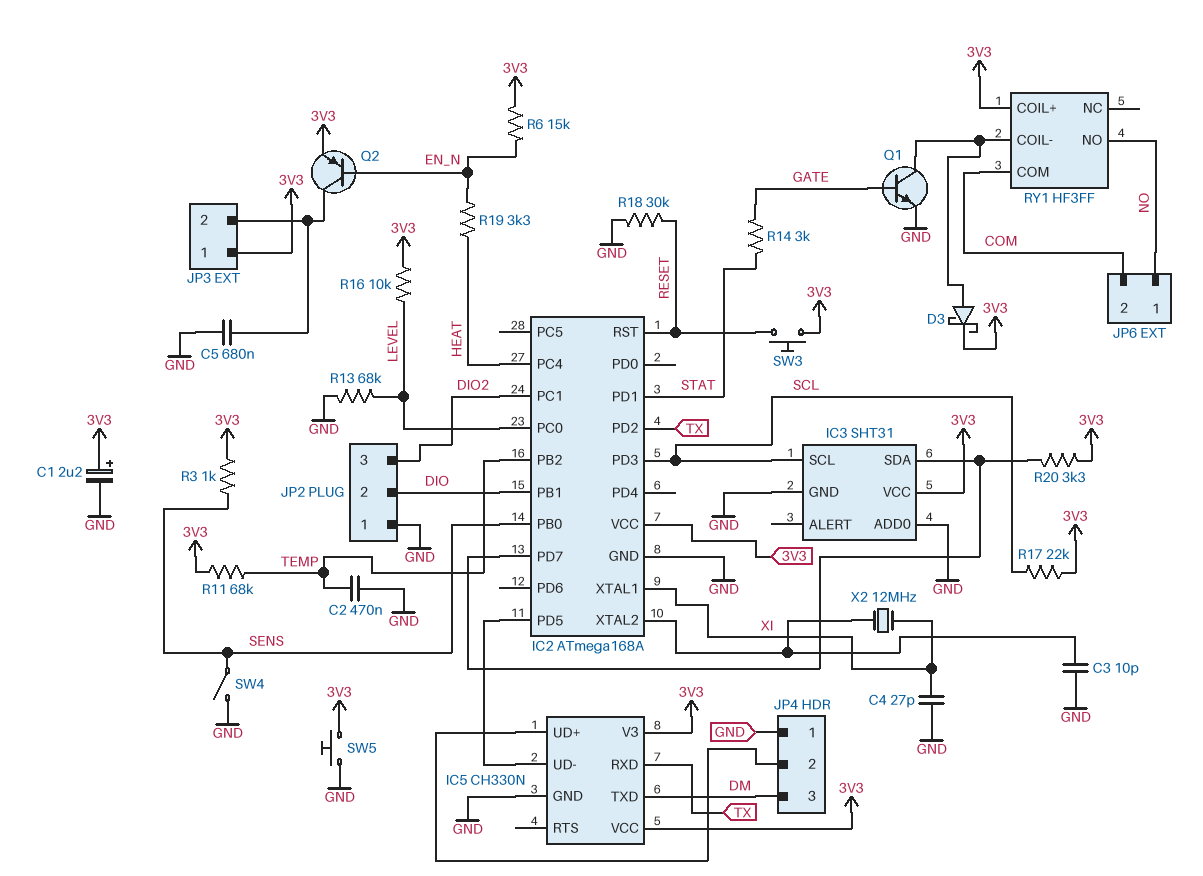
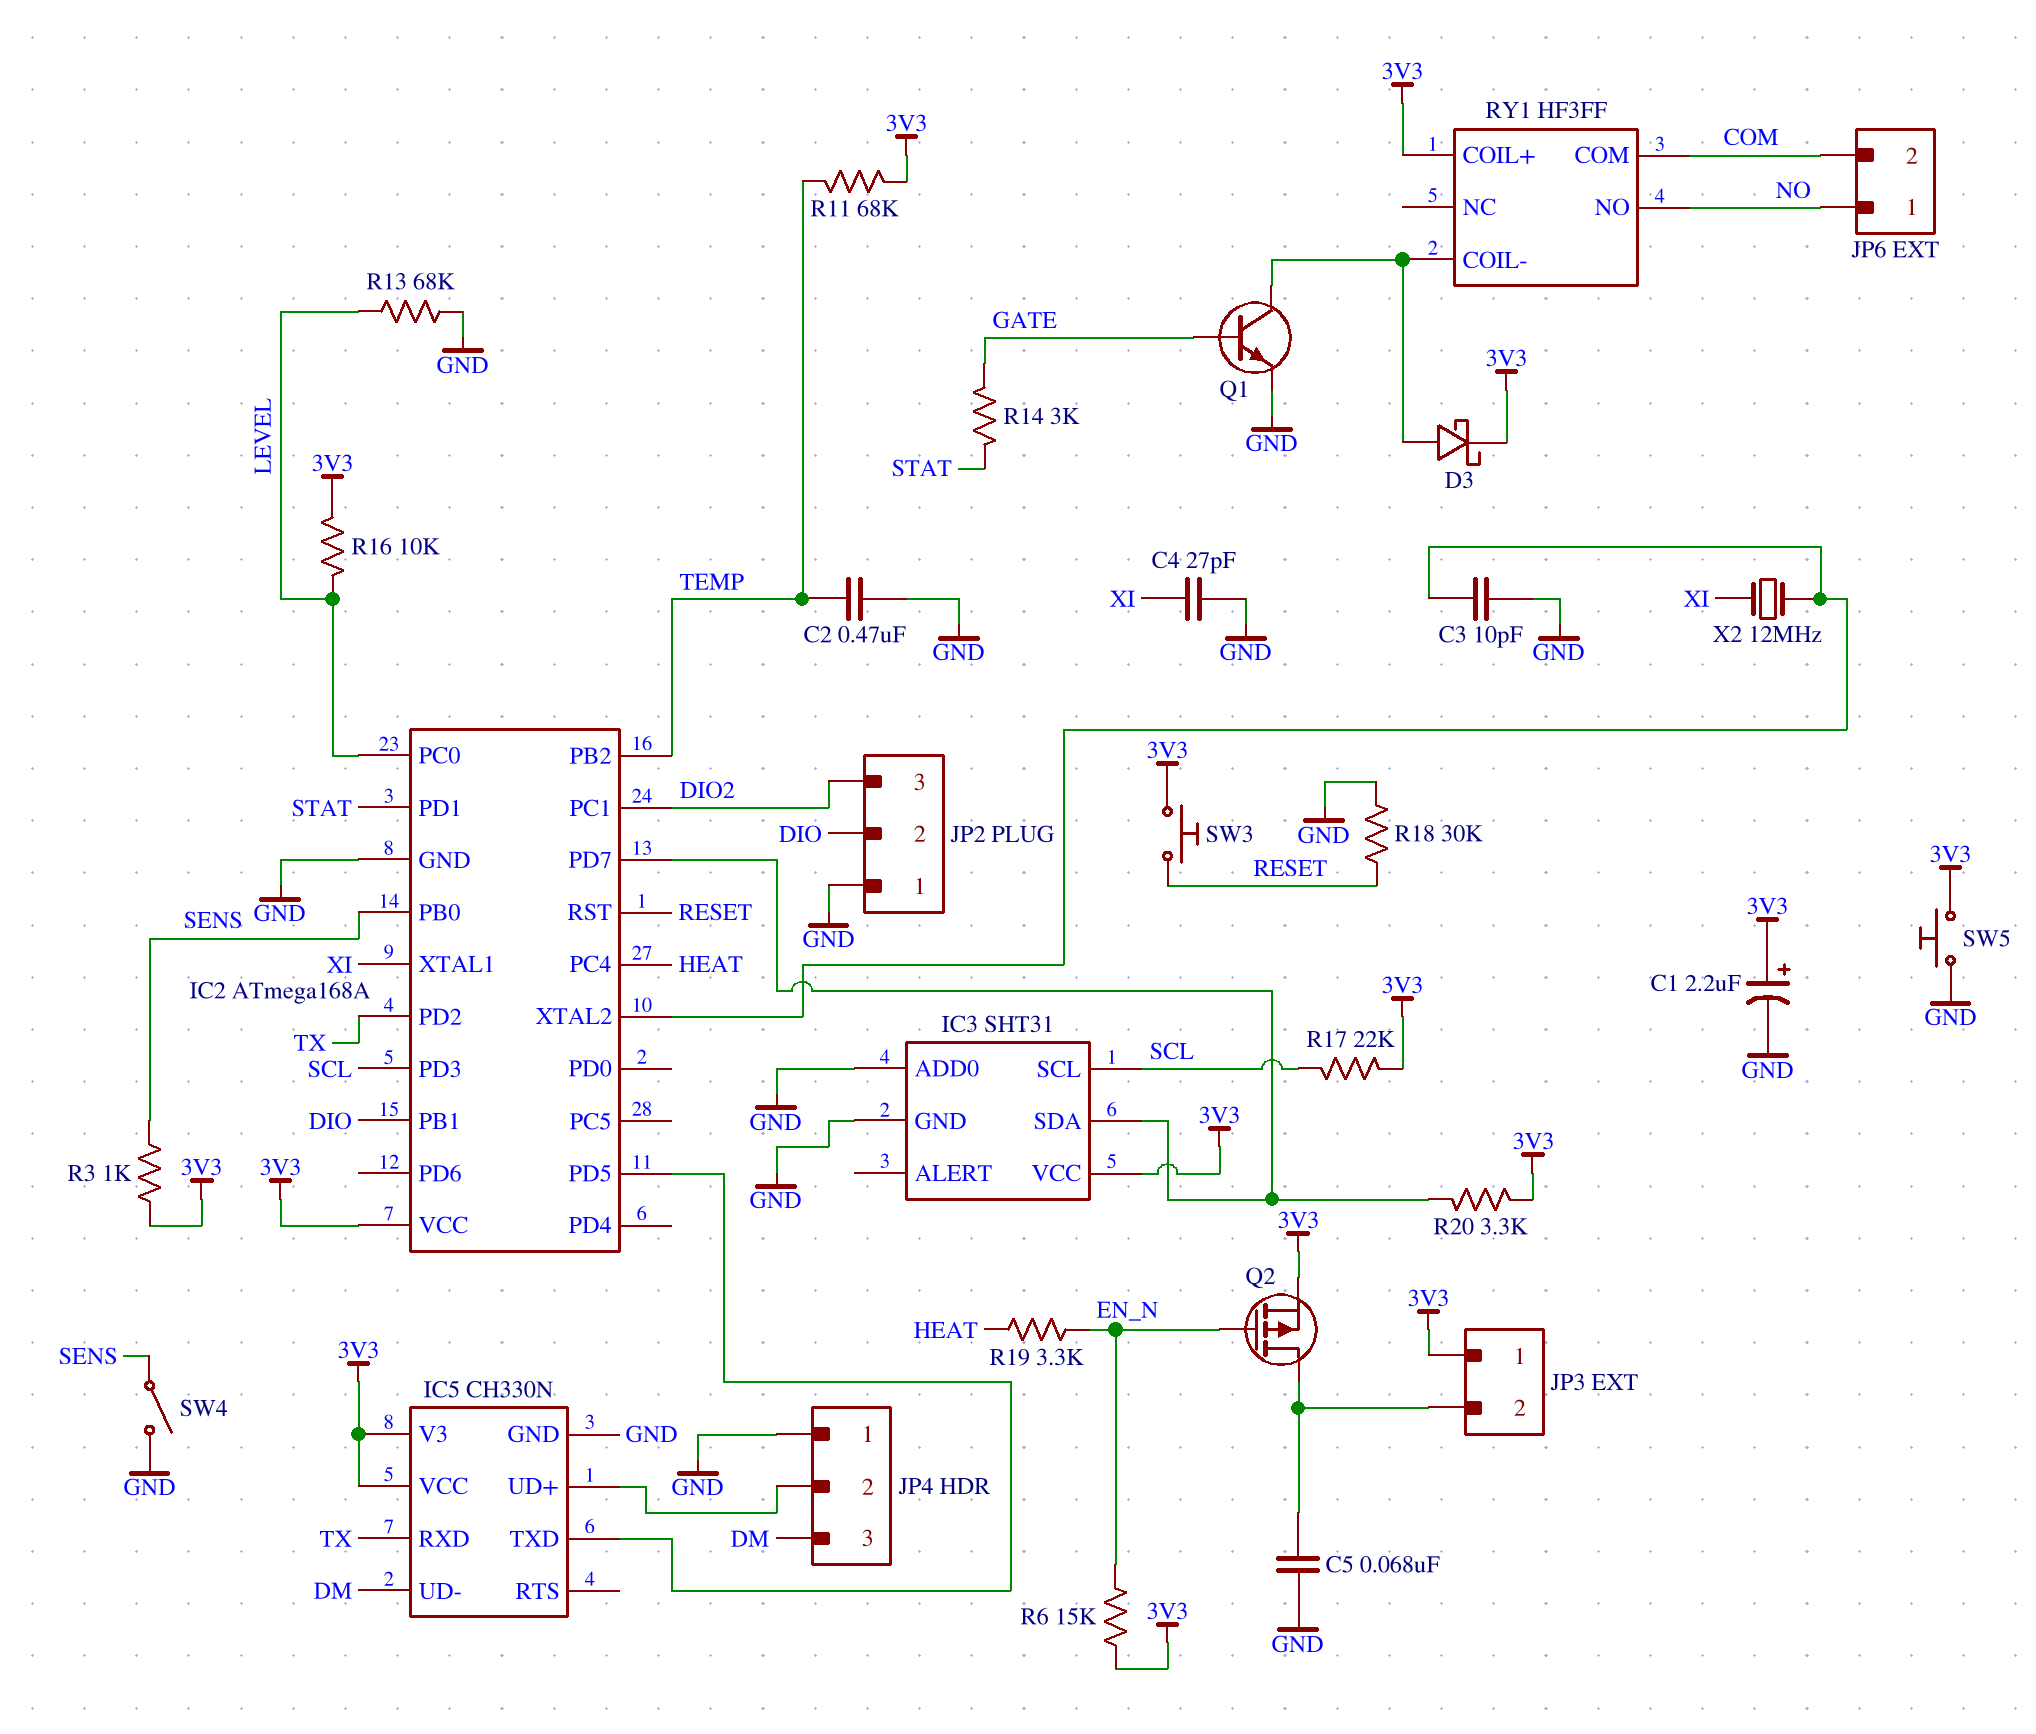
C5: 680nF (GND, JP3/2) -> 68nF (GND, JP3/2)
IC5 pin TXD: DM -> IC2/PD5
IC5 pin UD-: IC2/PD5 -> DM
Q2: PNP (B EN_N, C JP3/2, E 3V3) -> PMOS (G EN_N, D JP3/2, S 3V3)

